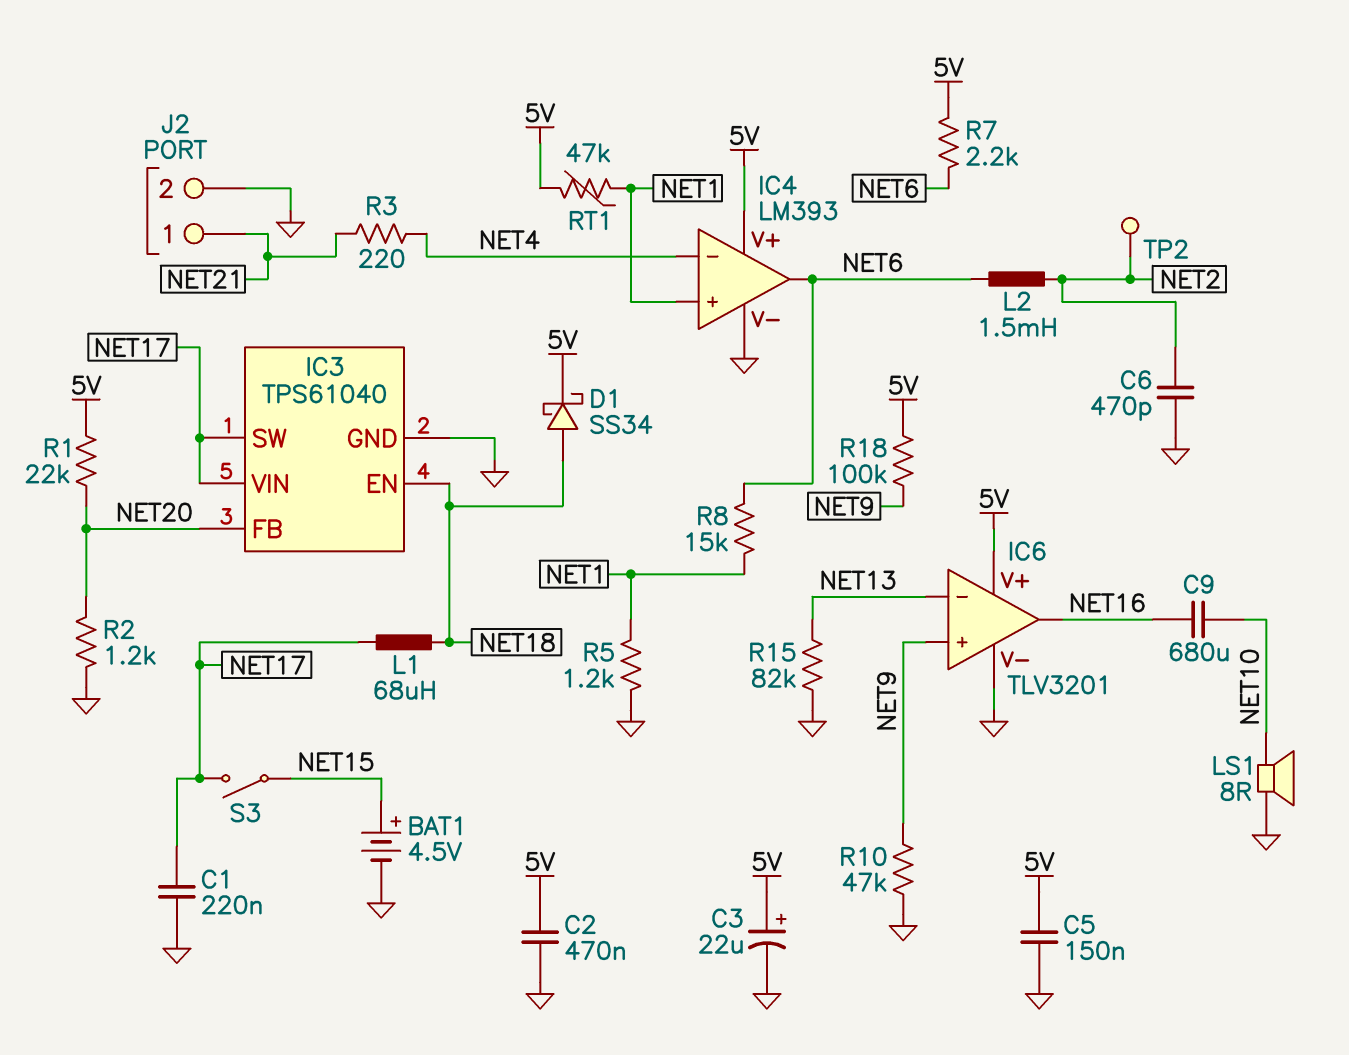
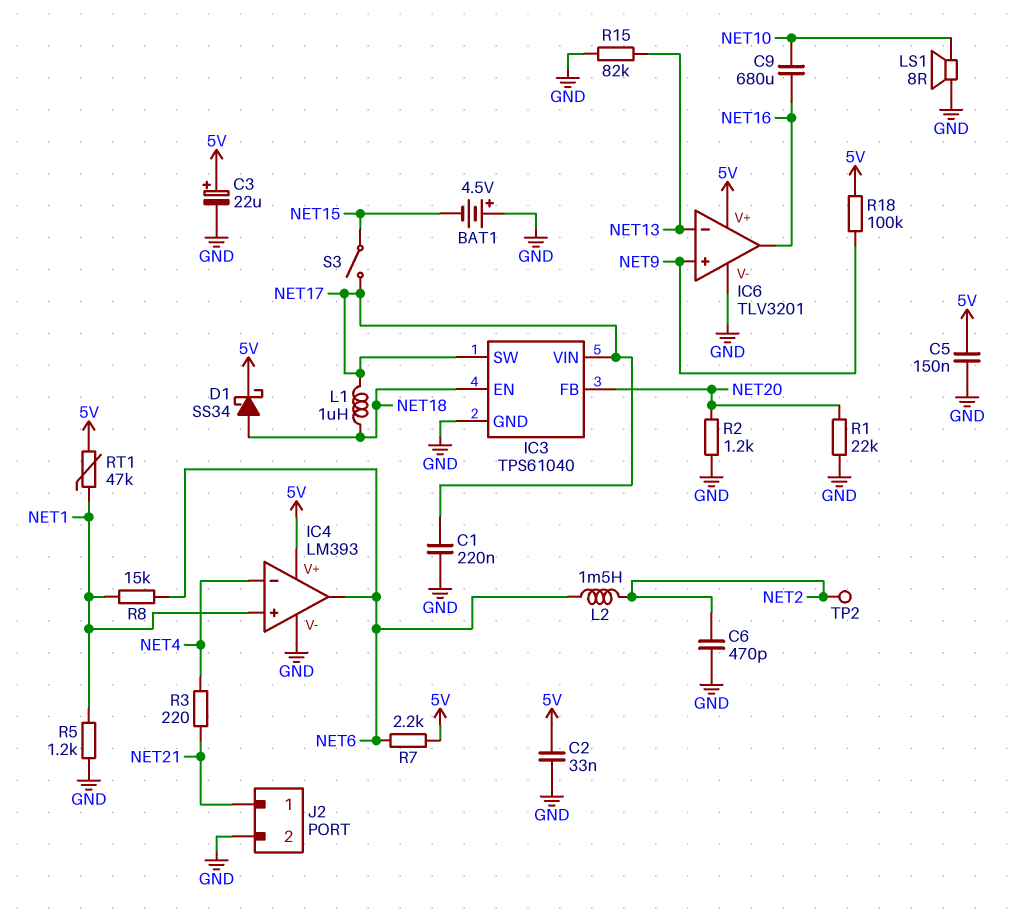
BAT1: 4.5V (plus NET15, minus GND) -> 4.5V (plus GND, minus NET15)
C2: 470nF (5V, GND) -> 33nF (5V, GND)
L1: 68uH (NET17, NET18) -> 1uH (NET17, NET18)
R1: 22k (5V, NET20) -> 22k (GND, NET20)
R10: 47k (GND, NET9) -> none

